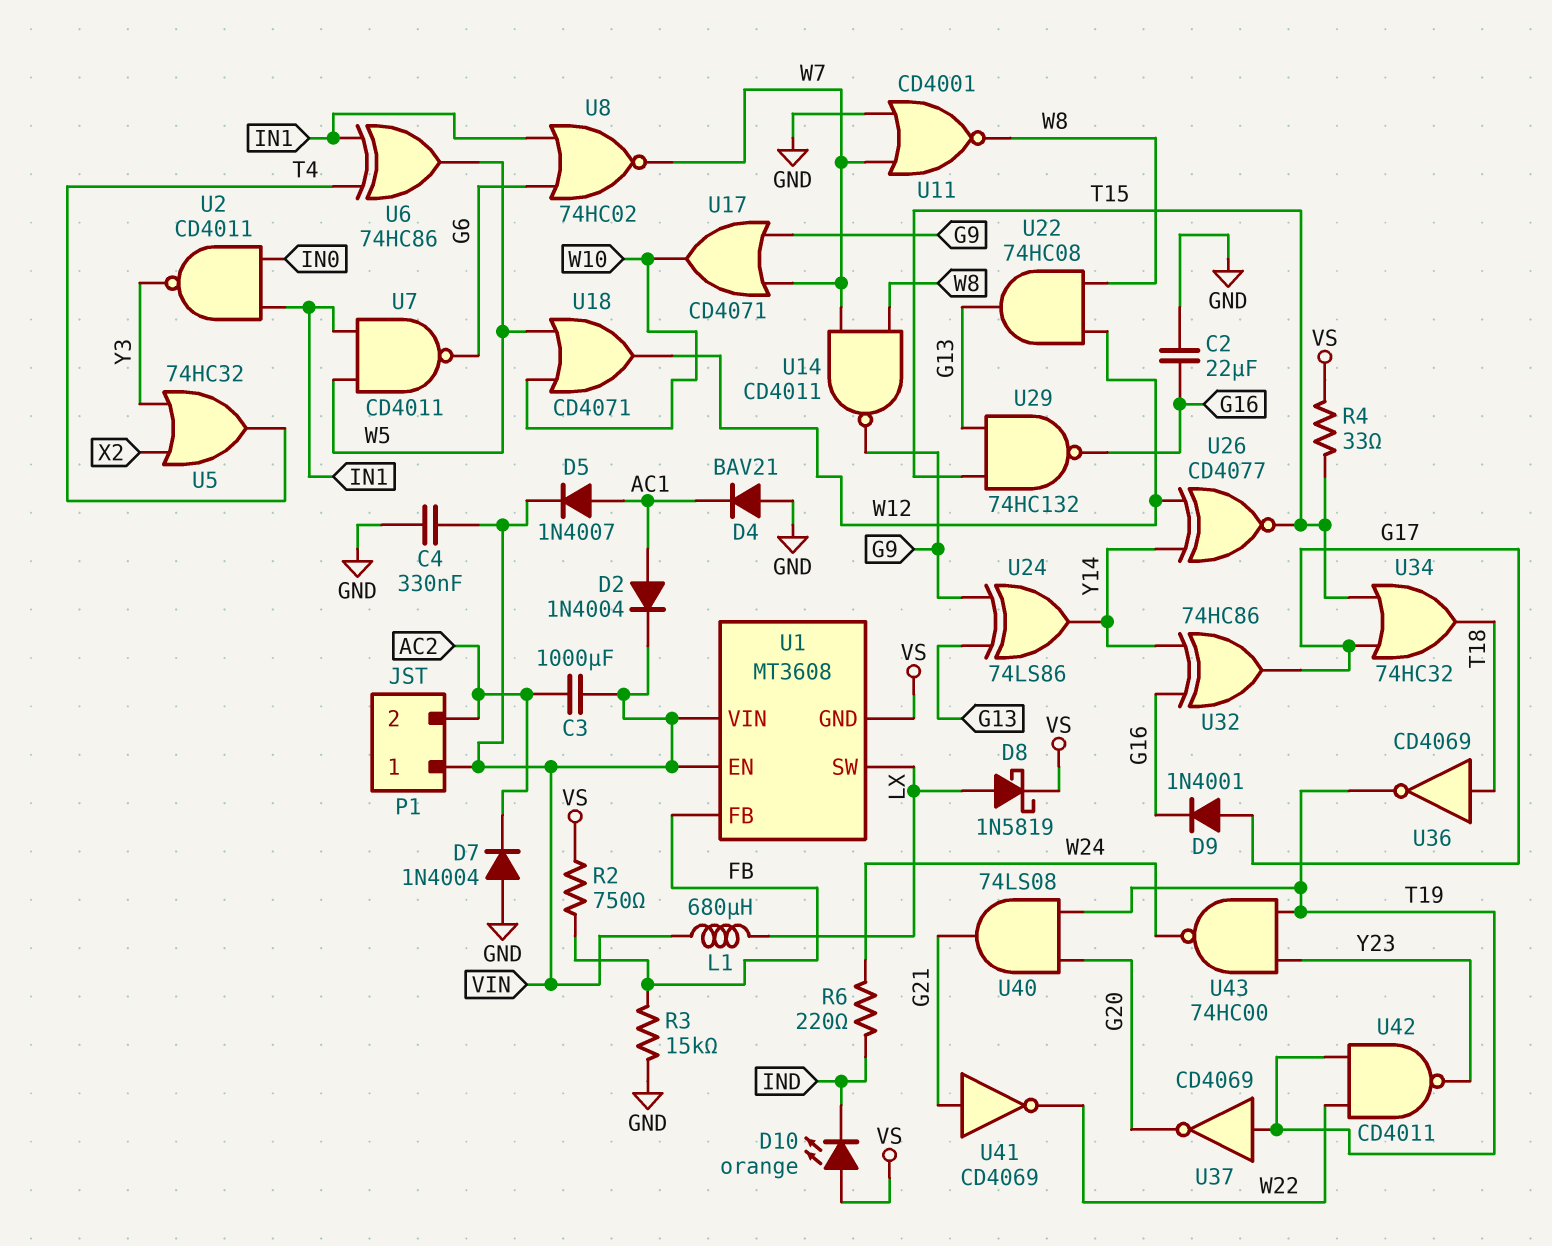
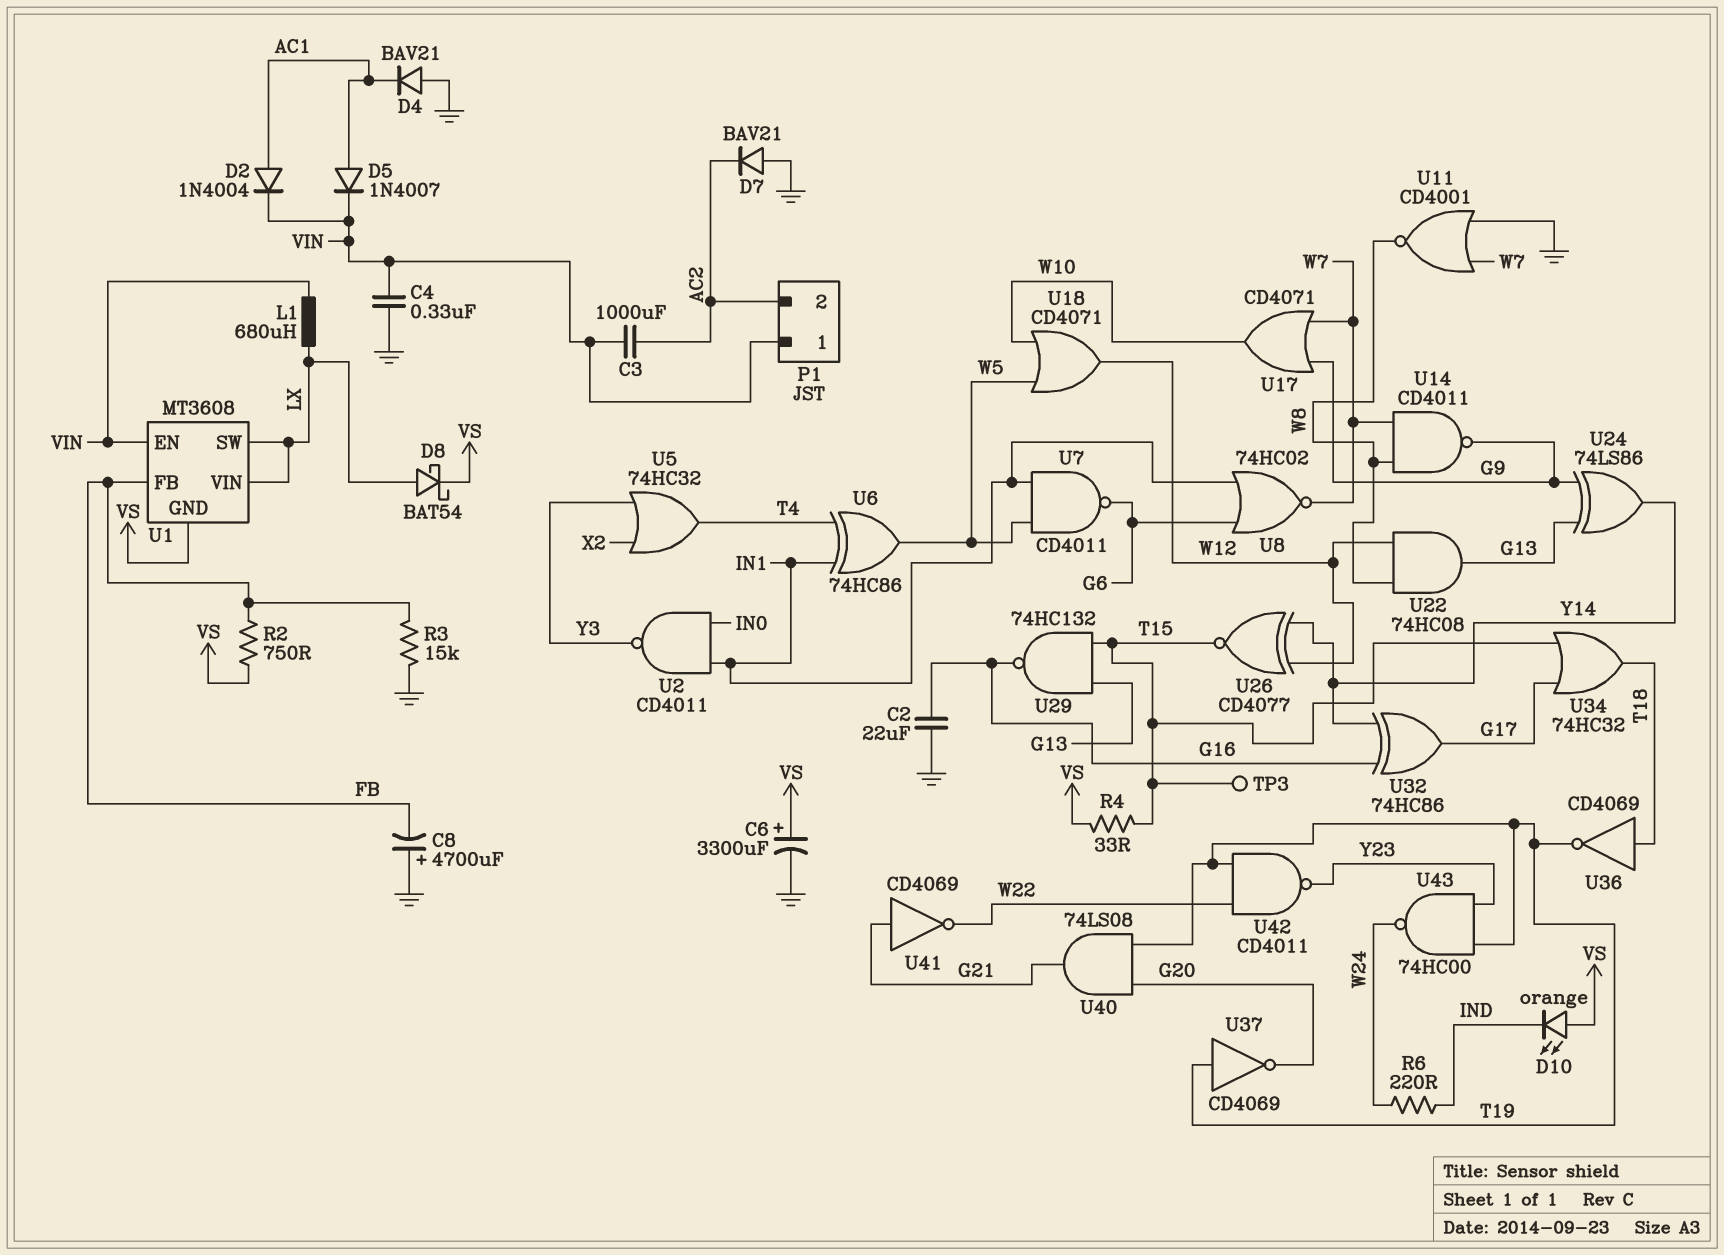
C6: none -> 3300uF (plus VS, minus GND)
C8: none -> 4700uF (plus GND, minus FB)
D7: diode 1N4004 (A GND, K AC2) -> diode BAV21 (A GND, K AC2)
D8: schottky 1N5819 (A LX, K VS) -> schottky BAT54 (A LX, K VS)
D9: diode 1N4001 (A G17, K G16) -> none
TP3: none -> test point (T15)
U1 pin VIN: VIN -> LX

